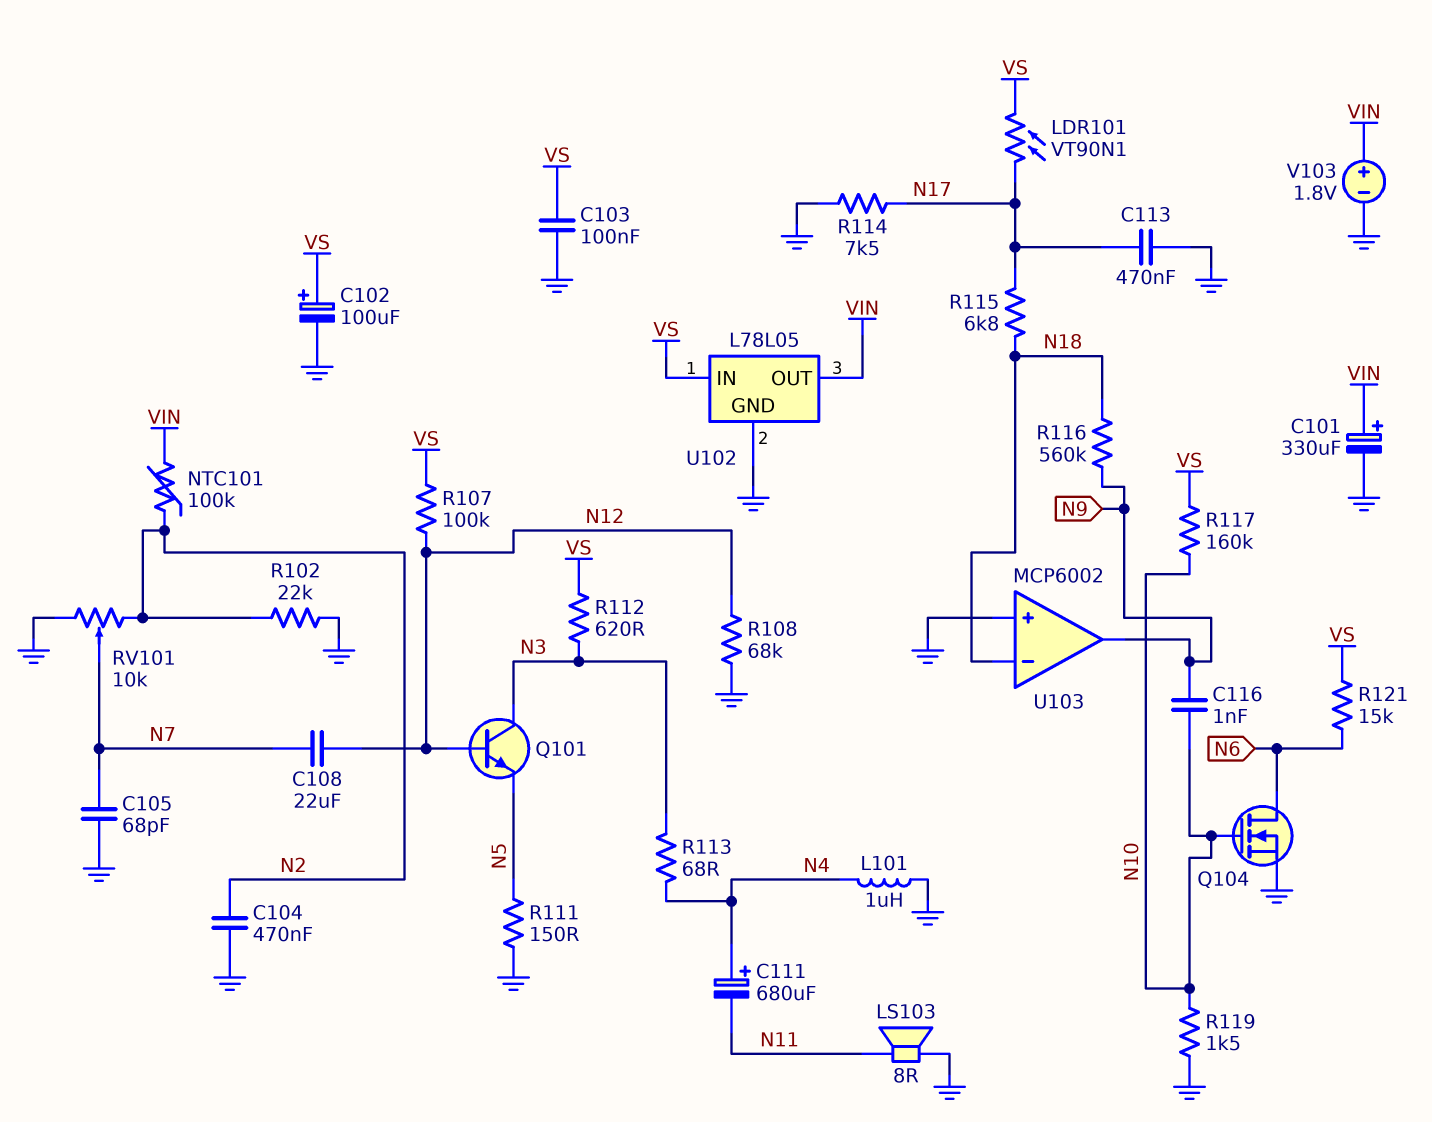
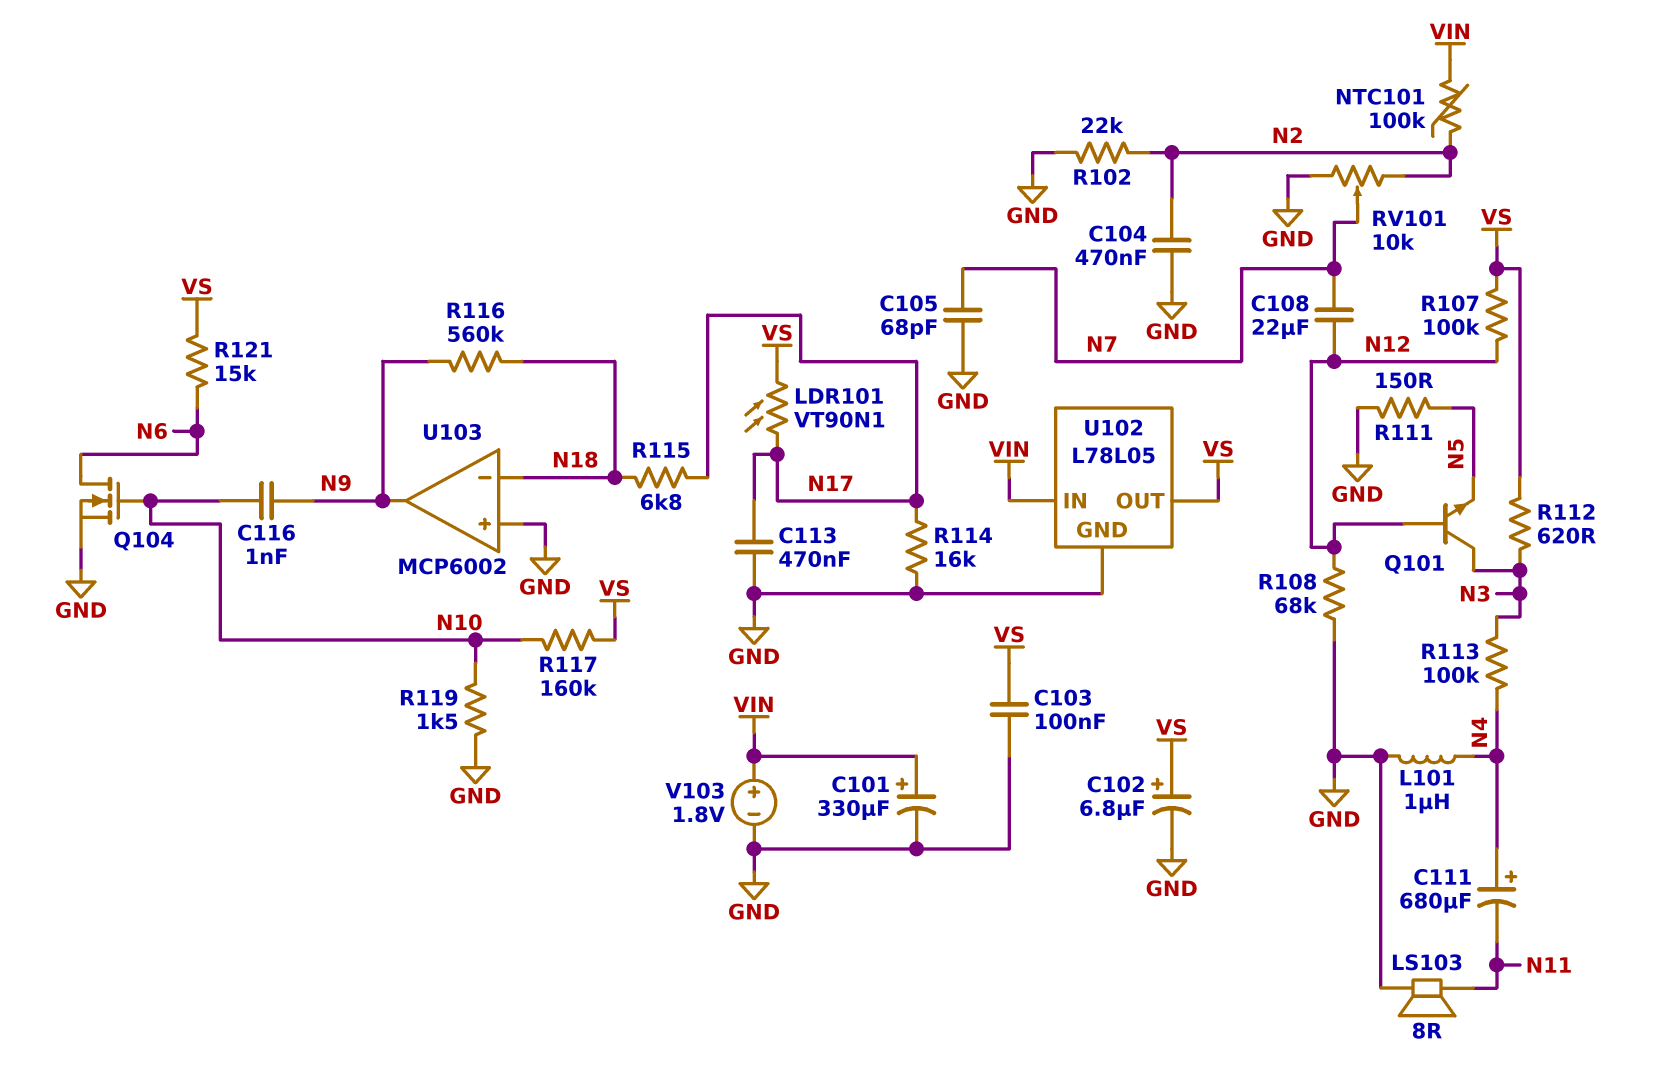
C102: 100uF (plus VS, minus GND) -> 6.8uF (plus VS, minus GND)
R113: 68 (N3, N4) -> 100k (N3, N4)
R114: 7.5k (GND, N17) -> 16k (GND, N17)
U102 pin IN: VS -> VIN
U102 pin OUT: VIN -> VS

